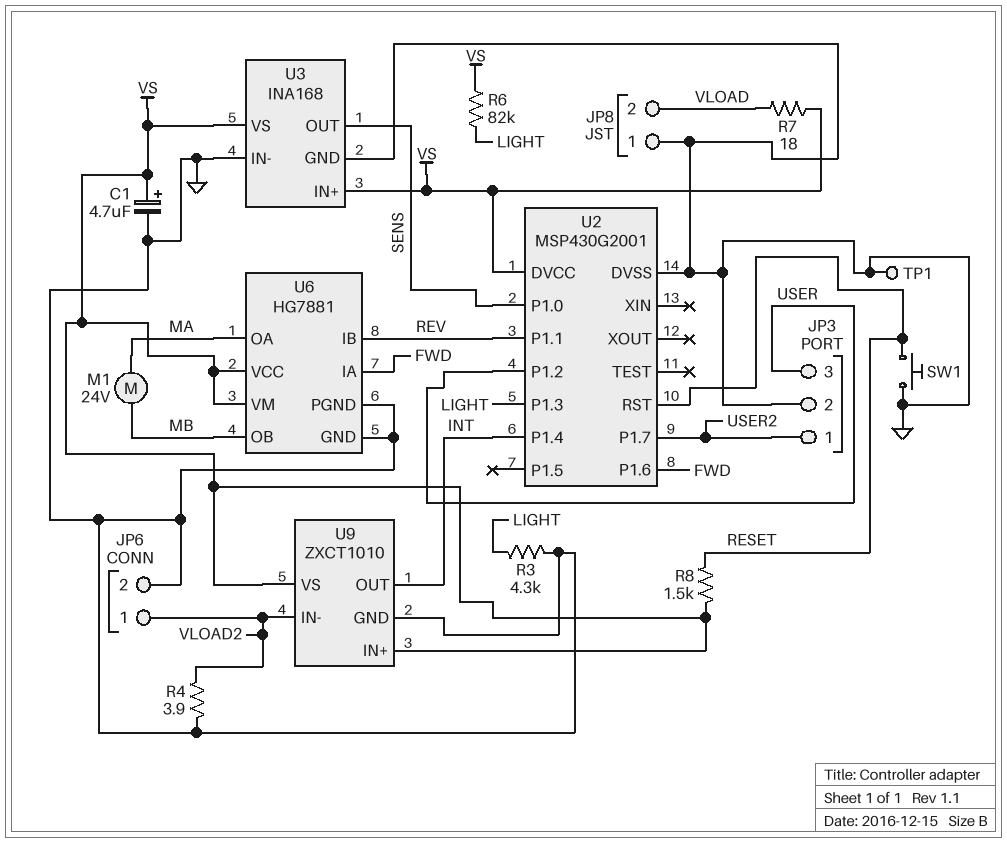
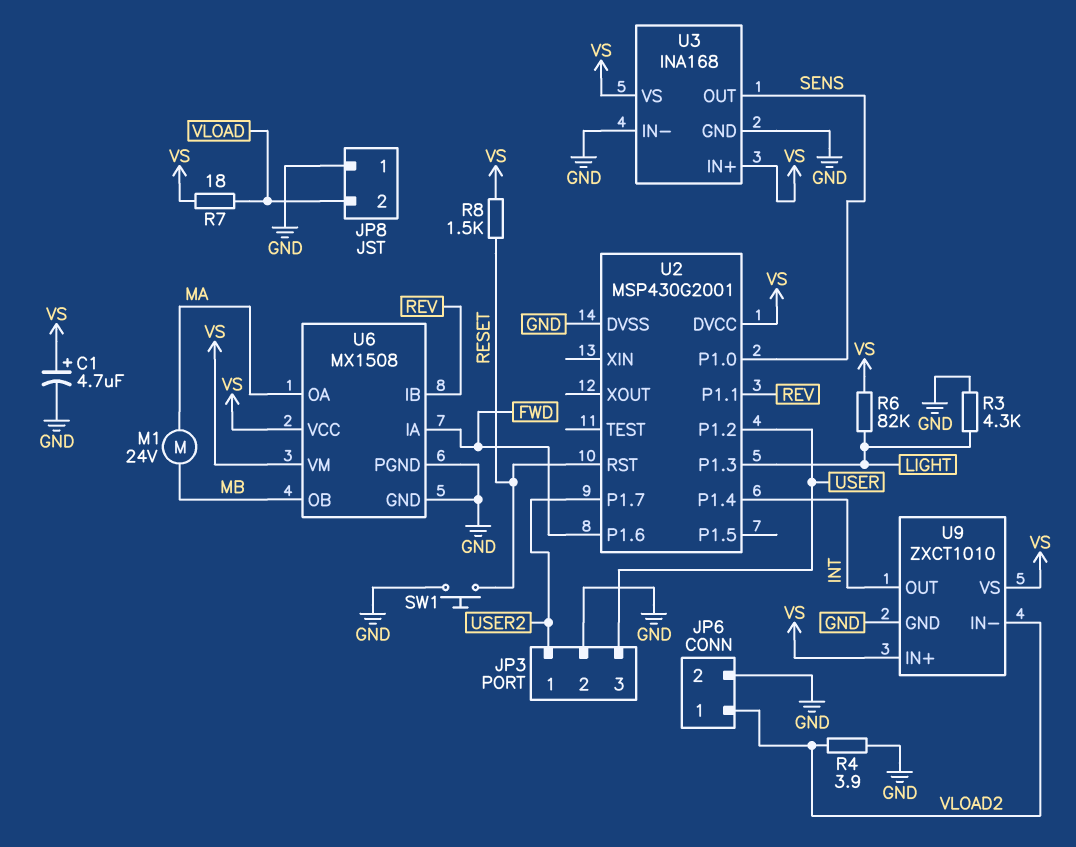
TP1: test point (GND) -> none
U6: HG7881 -> MX1508

